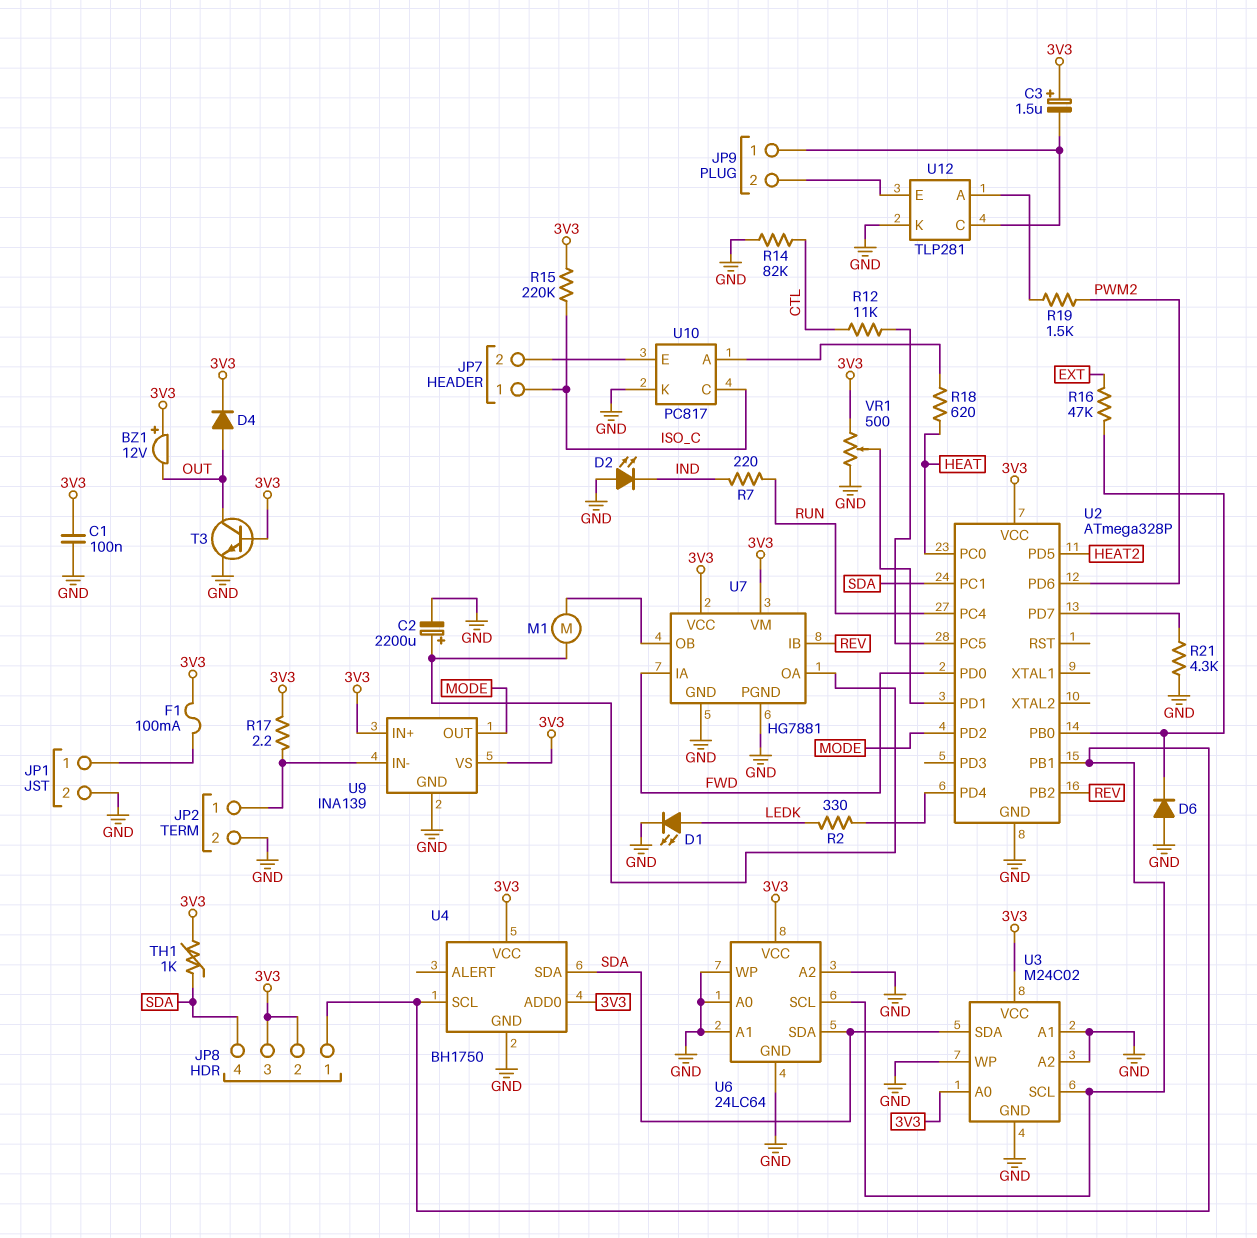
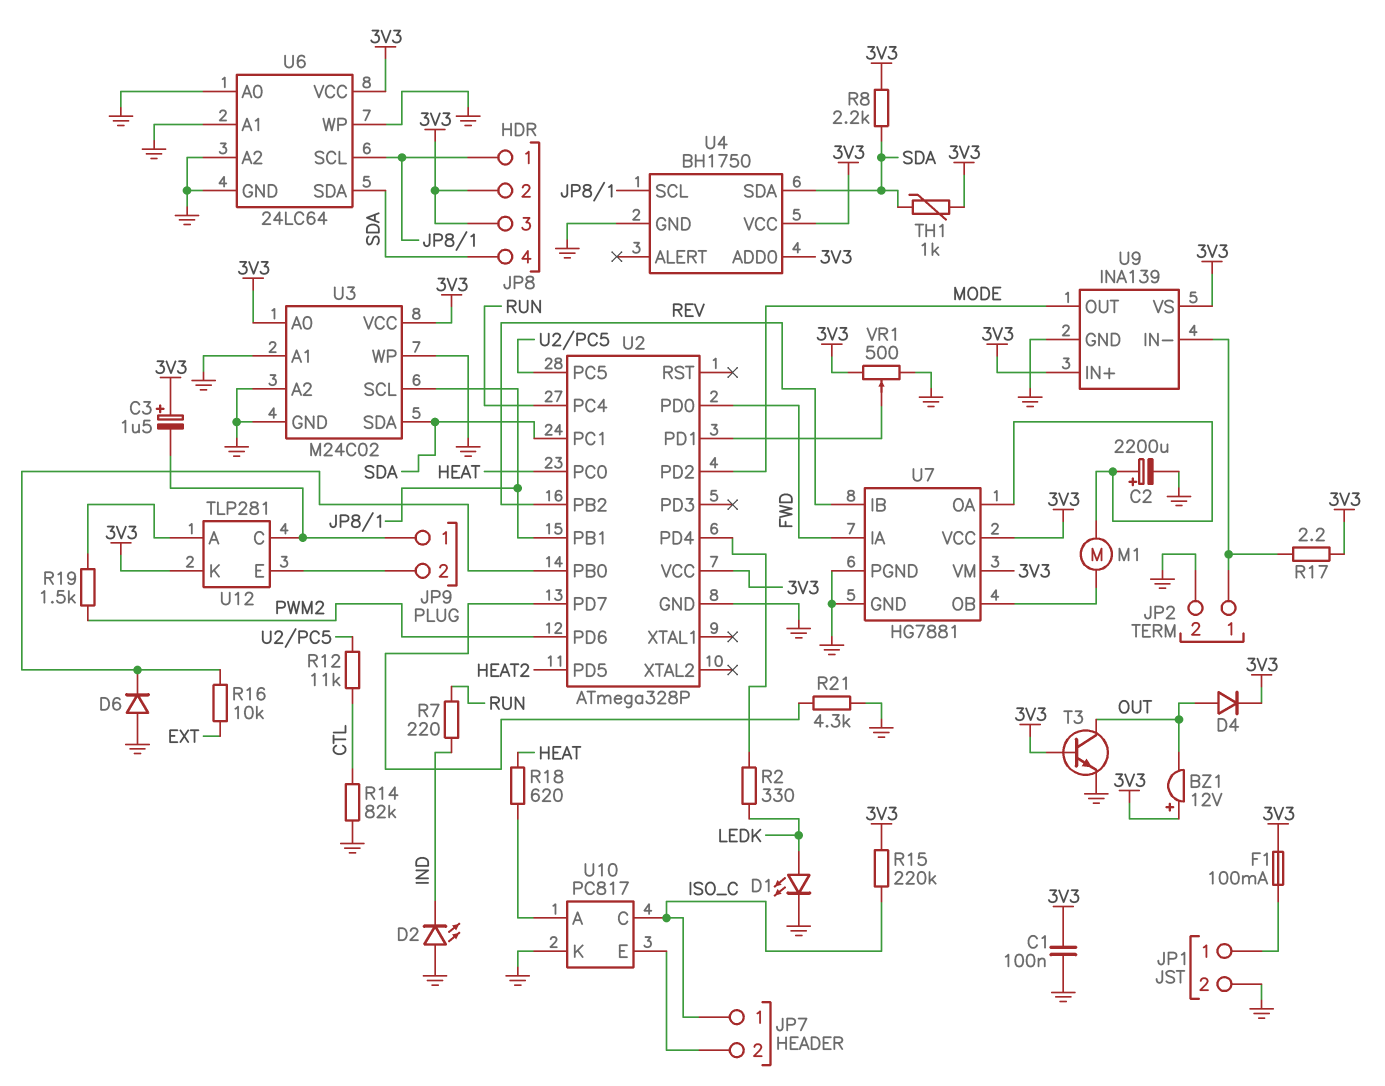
R8: none -> 2.2k (3V3, SDA)
R16: 47k (EXT, U2/PB0) -> 10k (EXT, U2/PB0)
U12 pin K: GND -> 3V3

